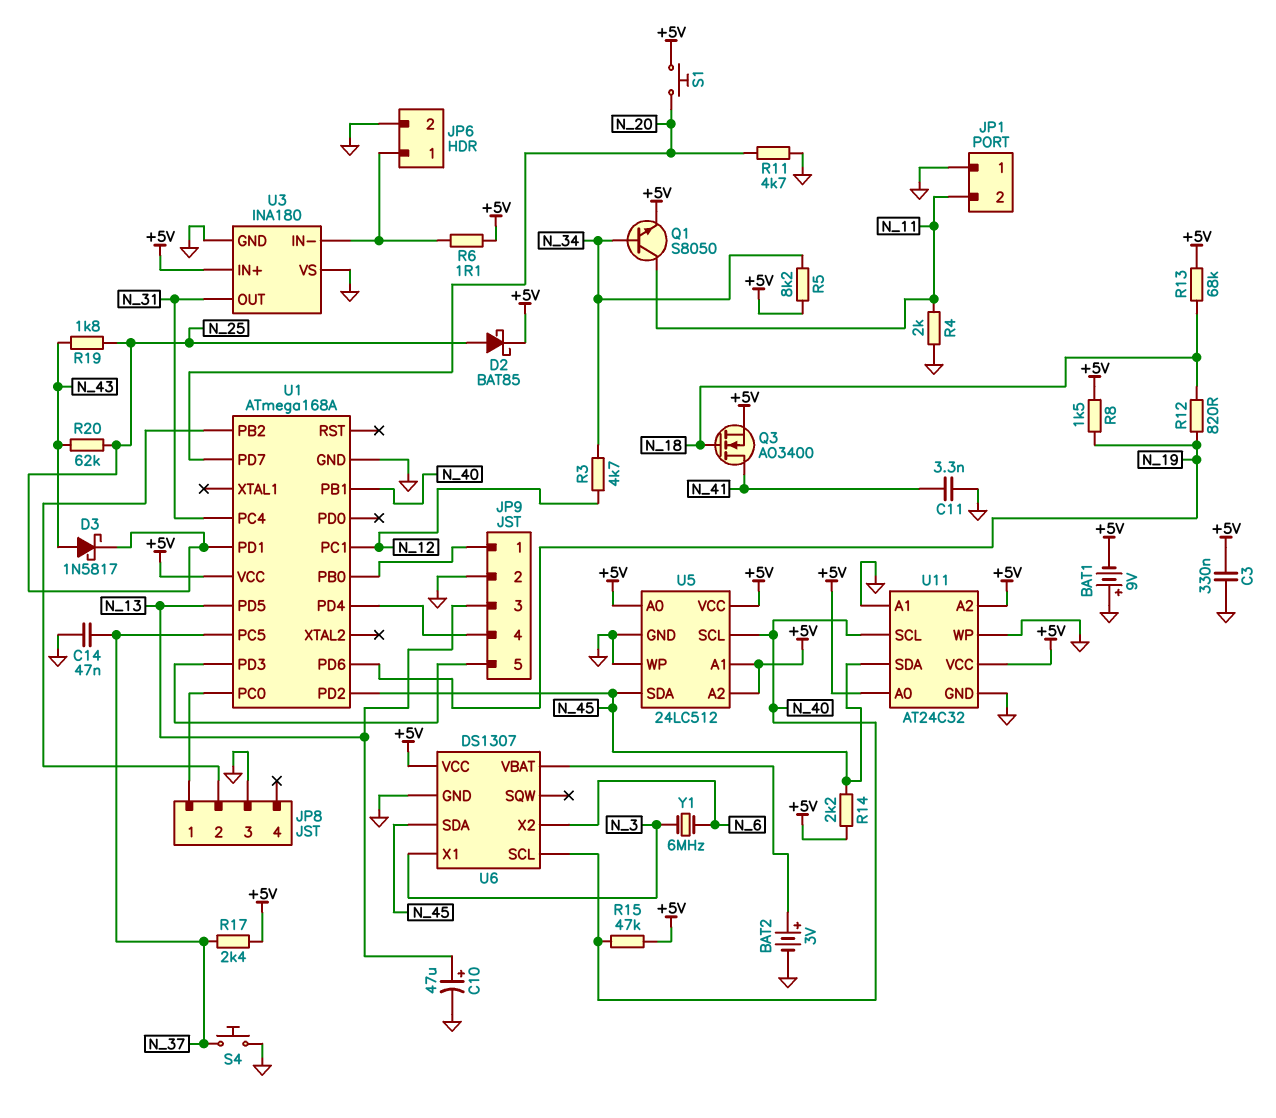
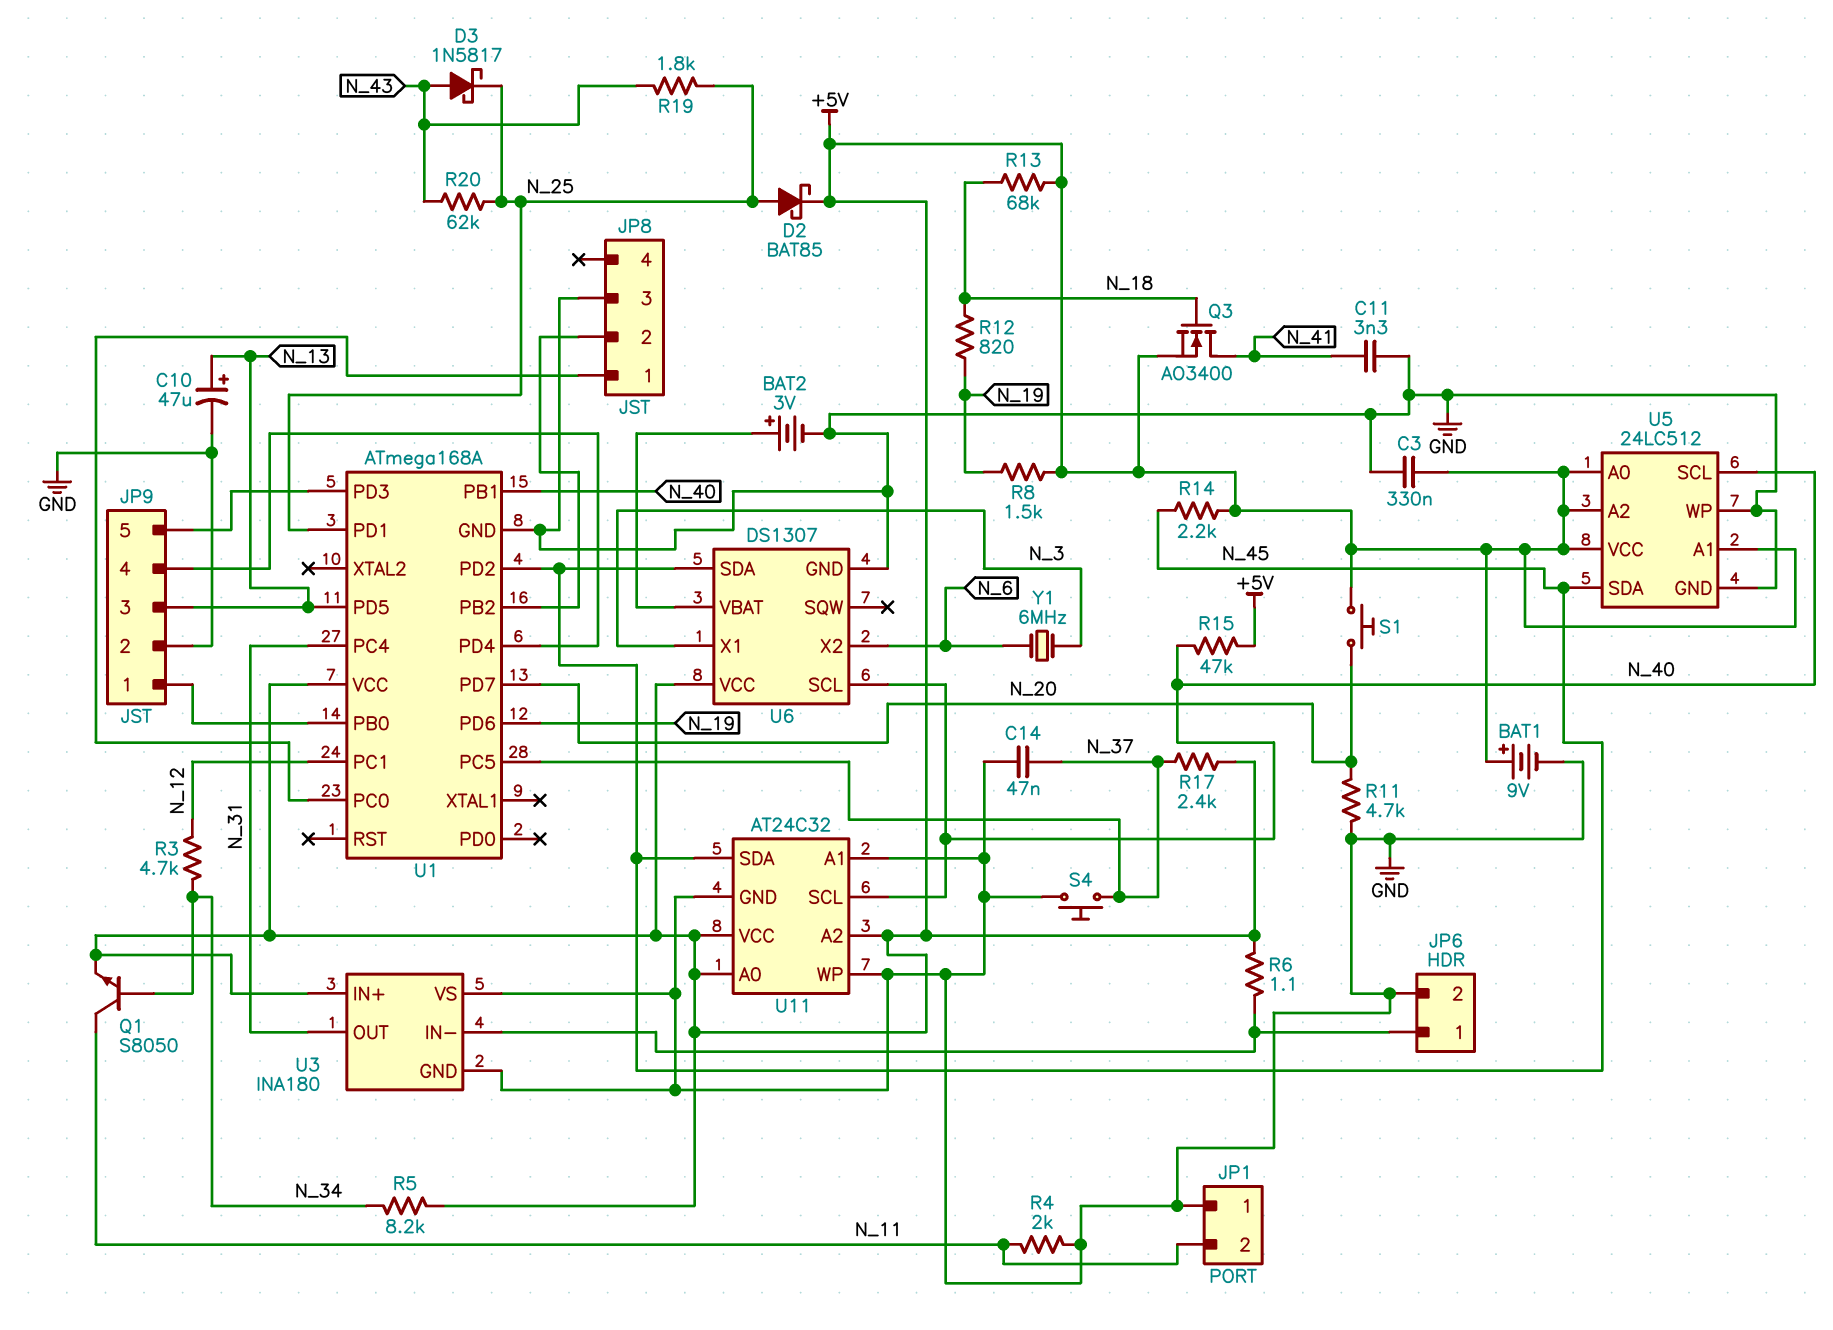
BAT1: 9V (plus GND, minus +5V) -> 9V (plus +5V, minus GND)

